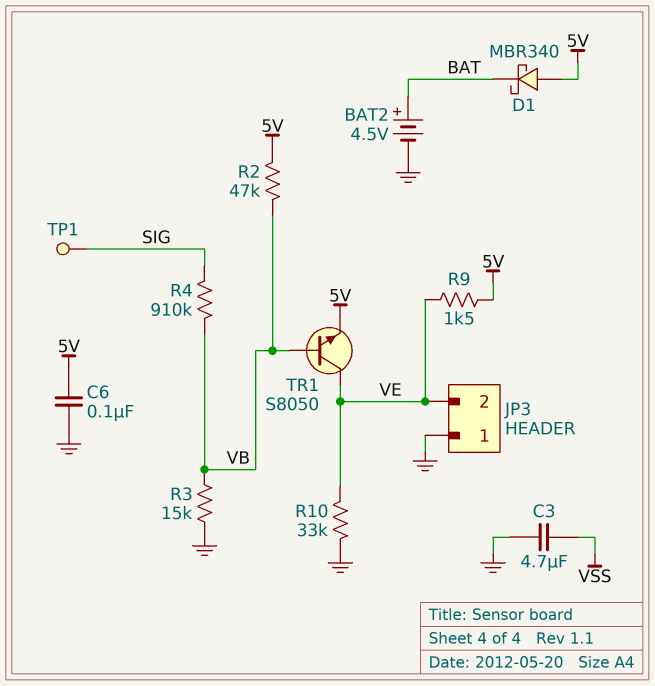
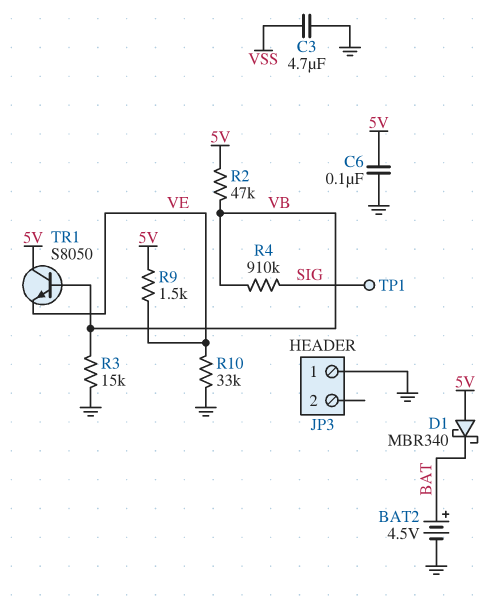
JP3 pin 2: VE -> none
TR1: NPN S8050 (B VB, C VE, E 5V) -> NPN S8050 (B VB, C 5V, E VE)

